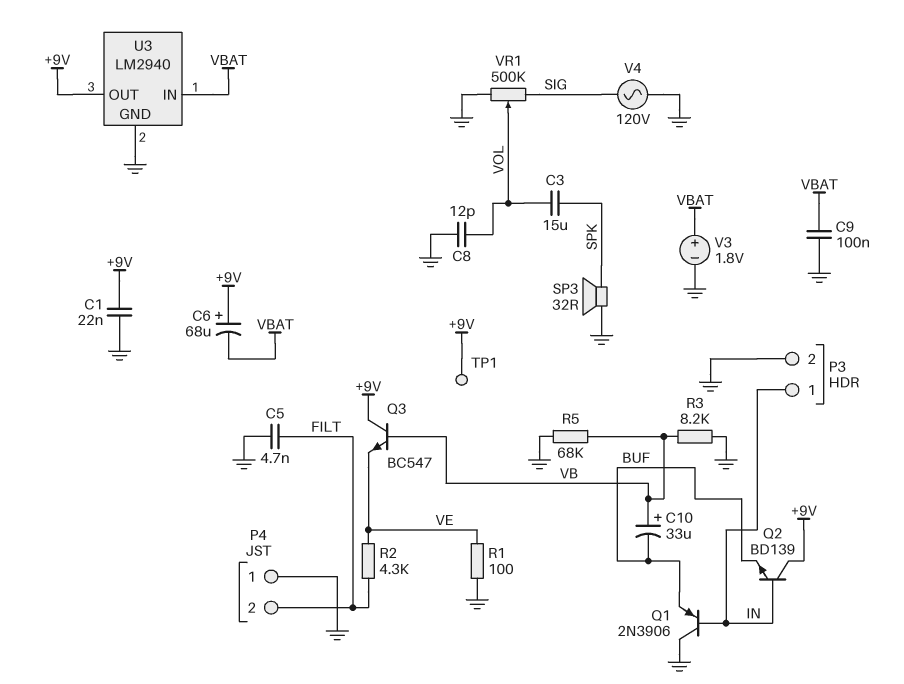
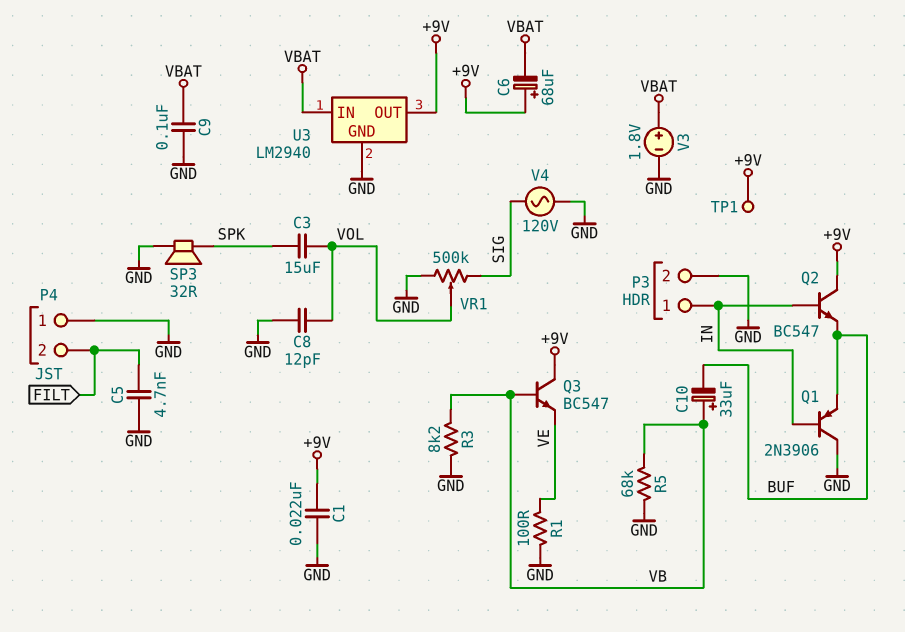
Q2: NPN BD139 (B IN, C +9V, E BUF) -> NPN BC547 (B IN, C +9V, E BUF)
R2: 4.3k (FILT, VE) -> none

